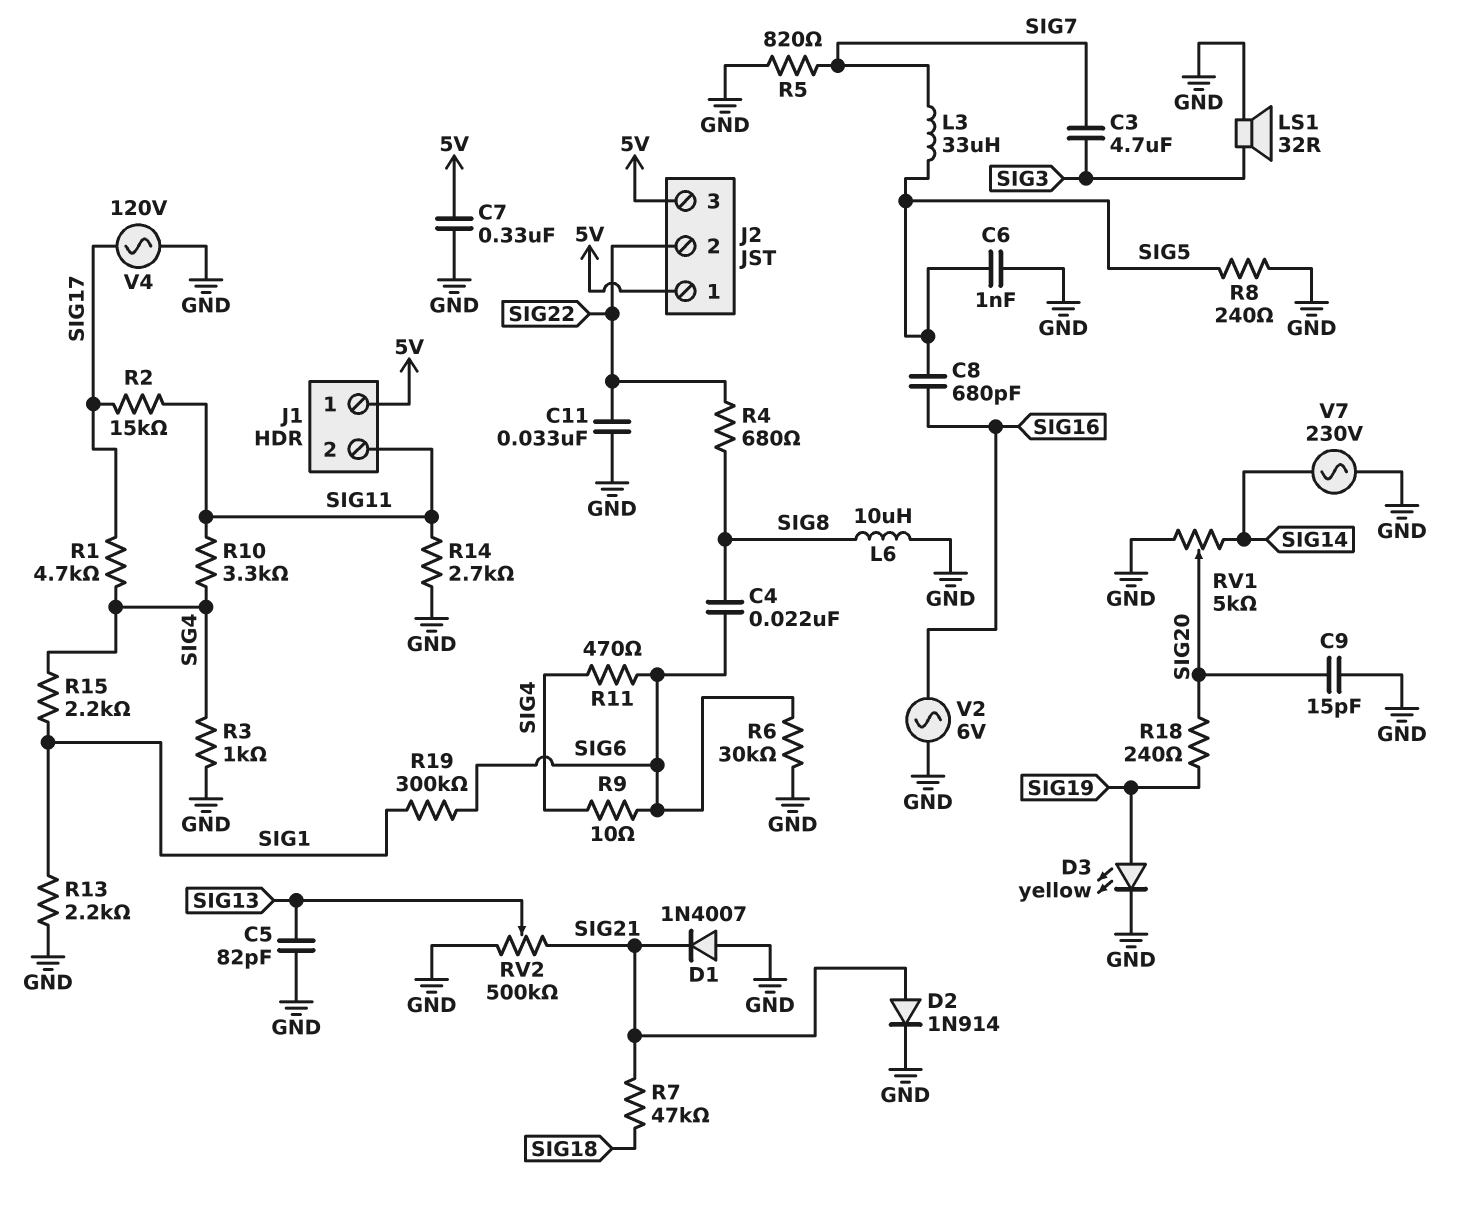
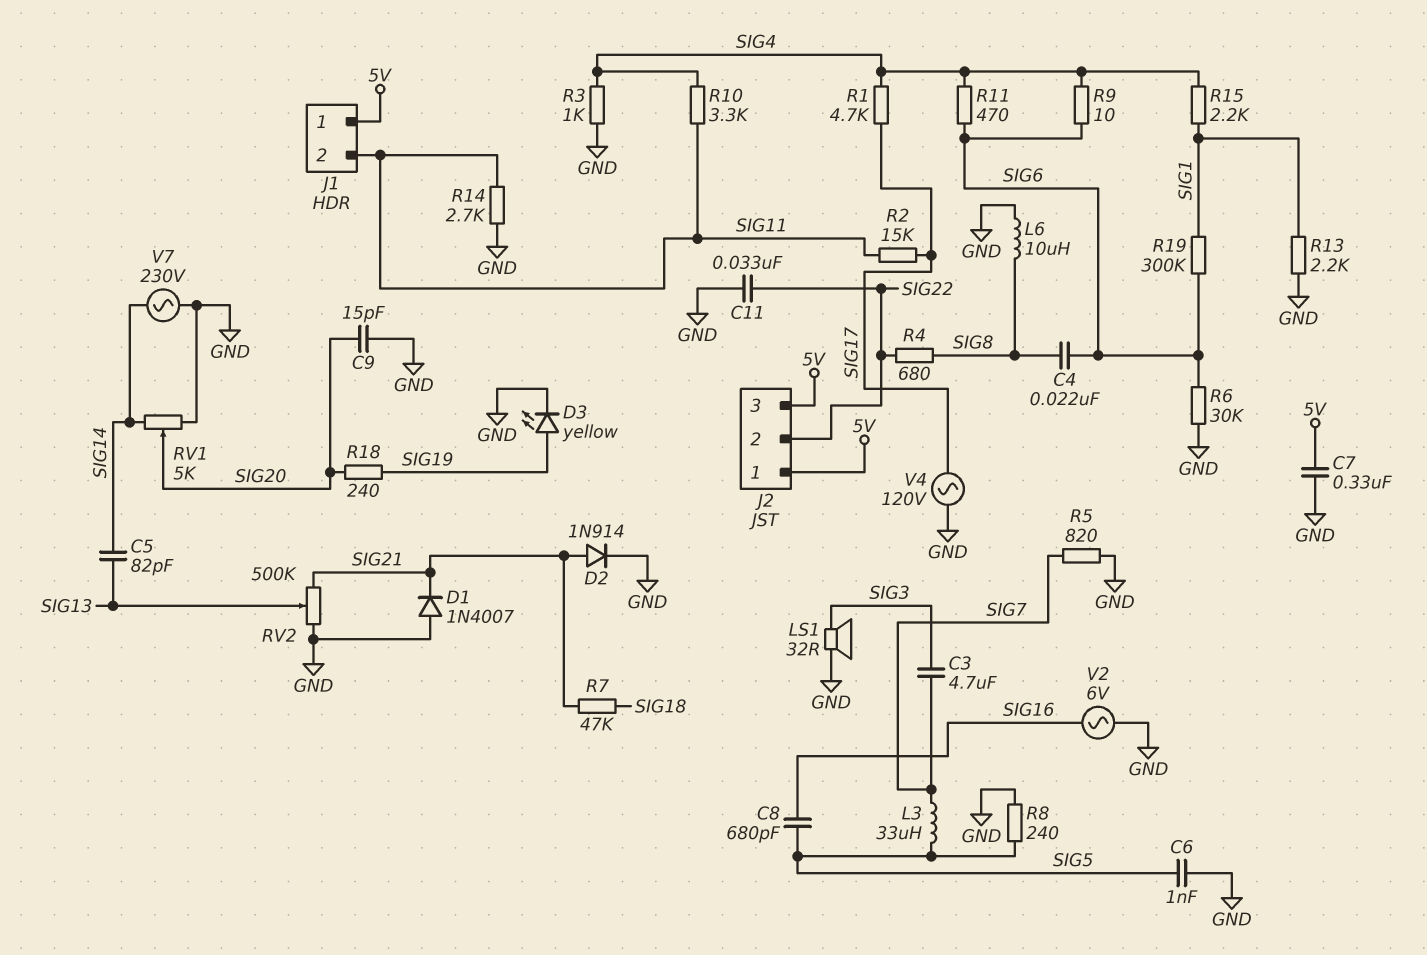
C5: 82pF (GND, SIG13) -> 82pF (SIG13, SIG14)

